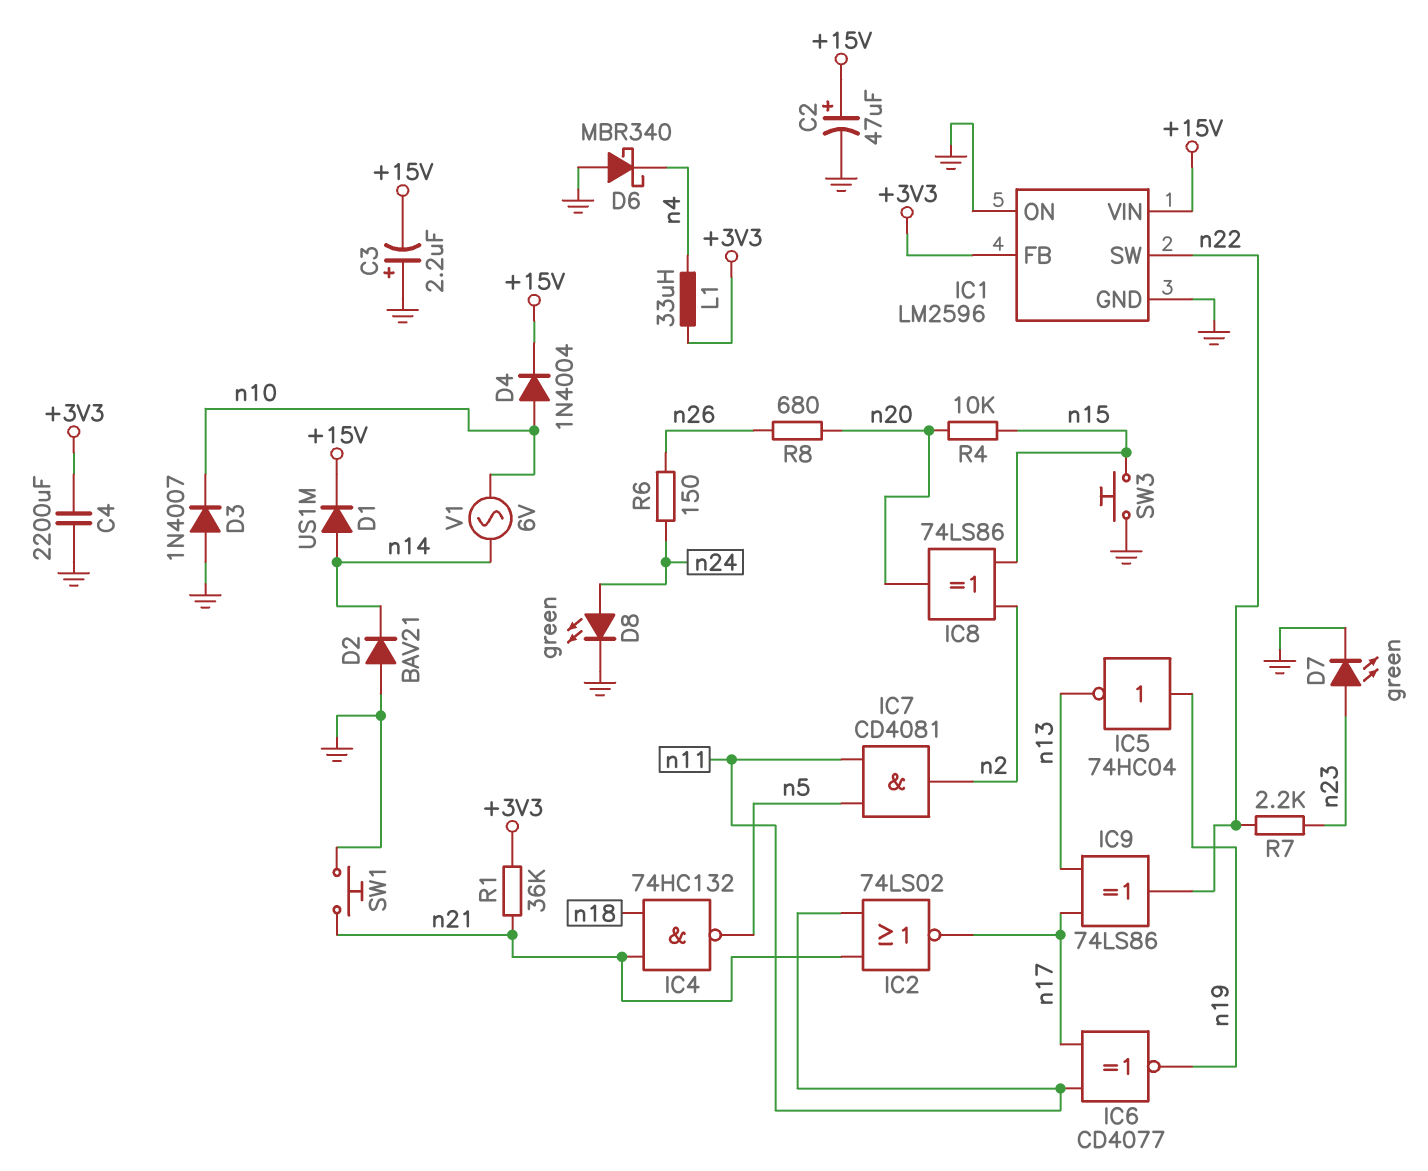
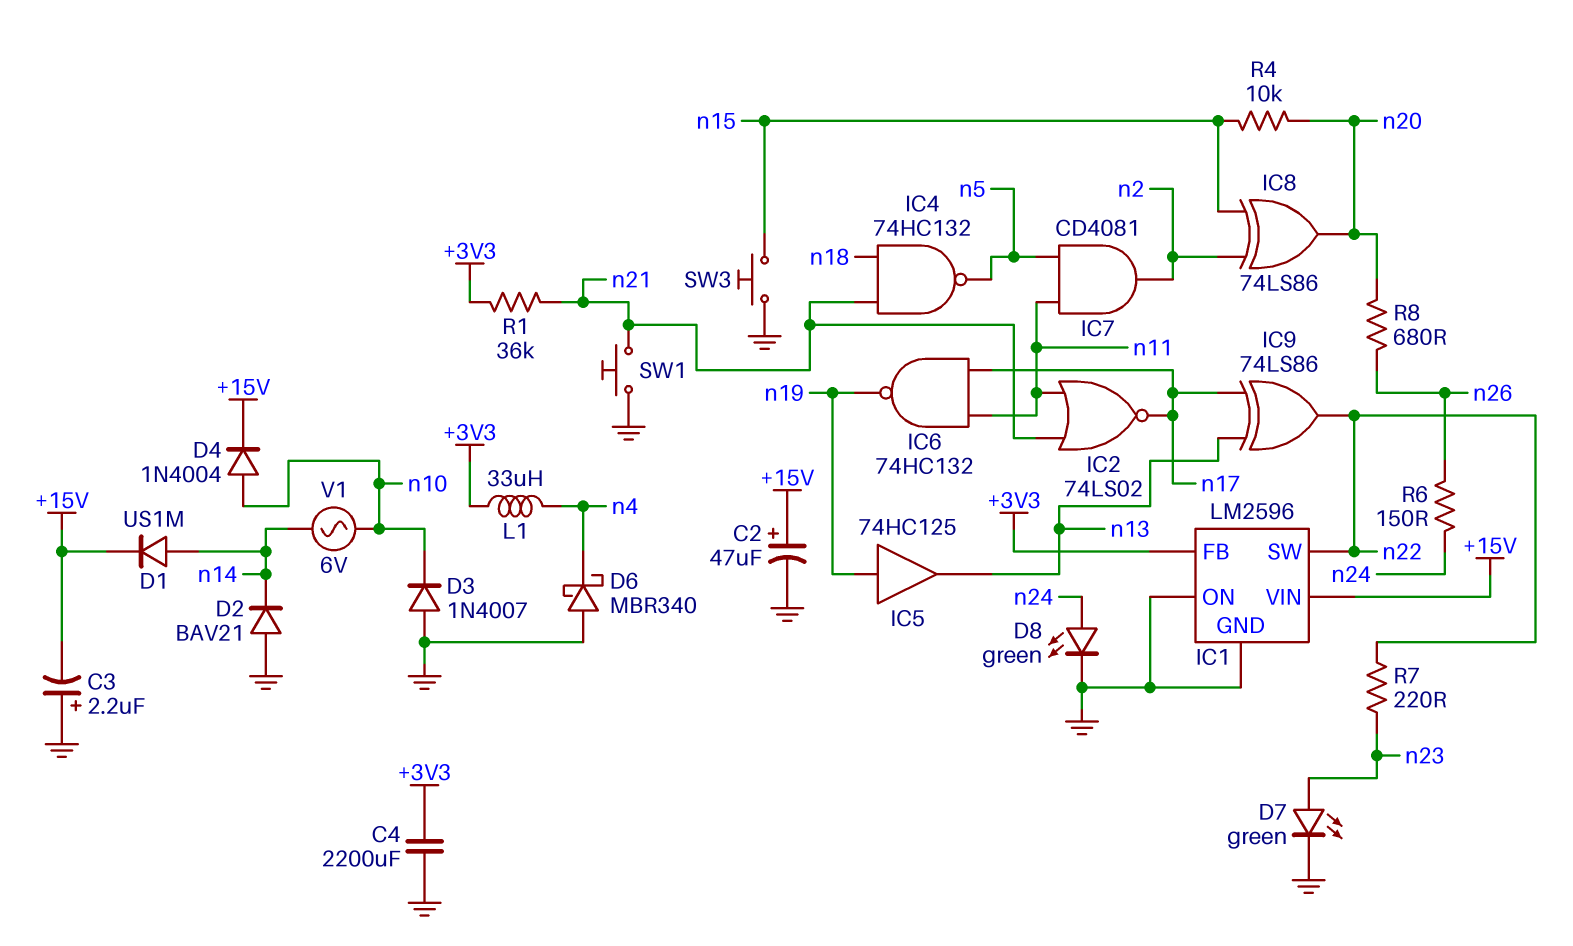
IC5: NOT 74HC04 (in n19, out n13) -> buffer 74HC125 (in n19, out n13)
IC6: XNOR CD4077 (in n11, in n17, out n19) -> NAND 74HC132 (in n11, in n17, out n19)
R7: 2.2k (n22, n23) -> 220 (n22, n23)

